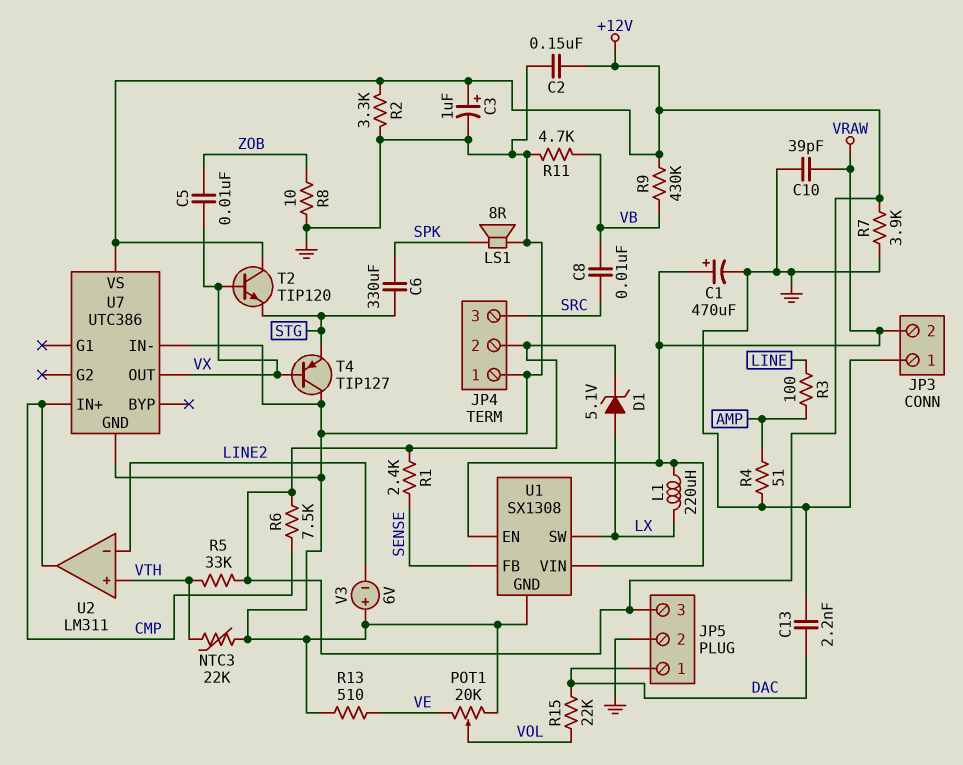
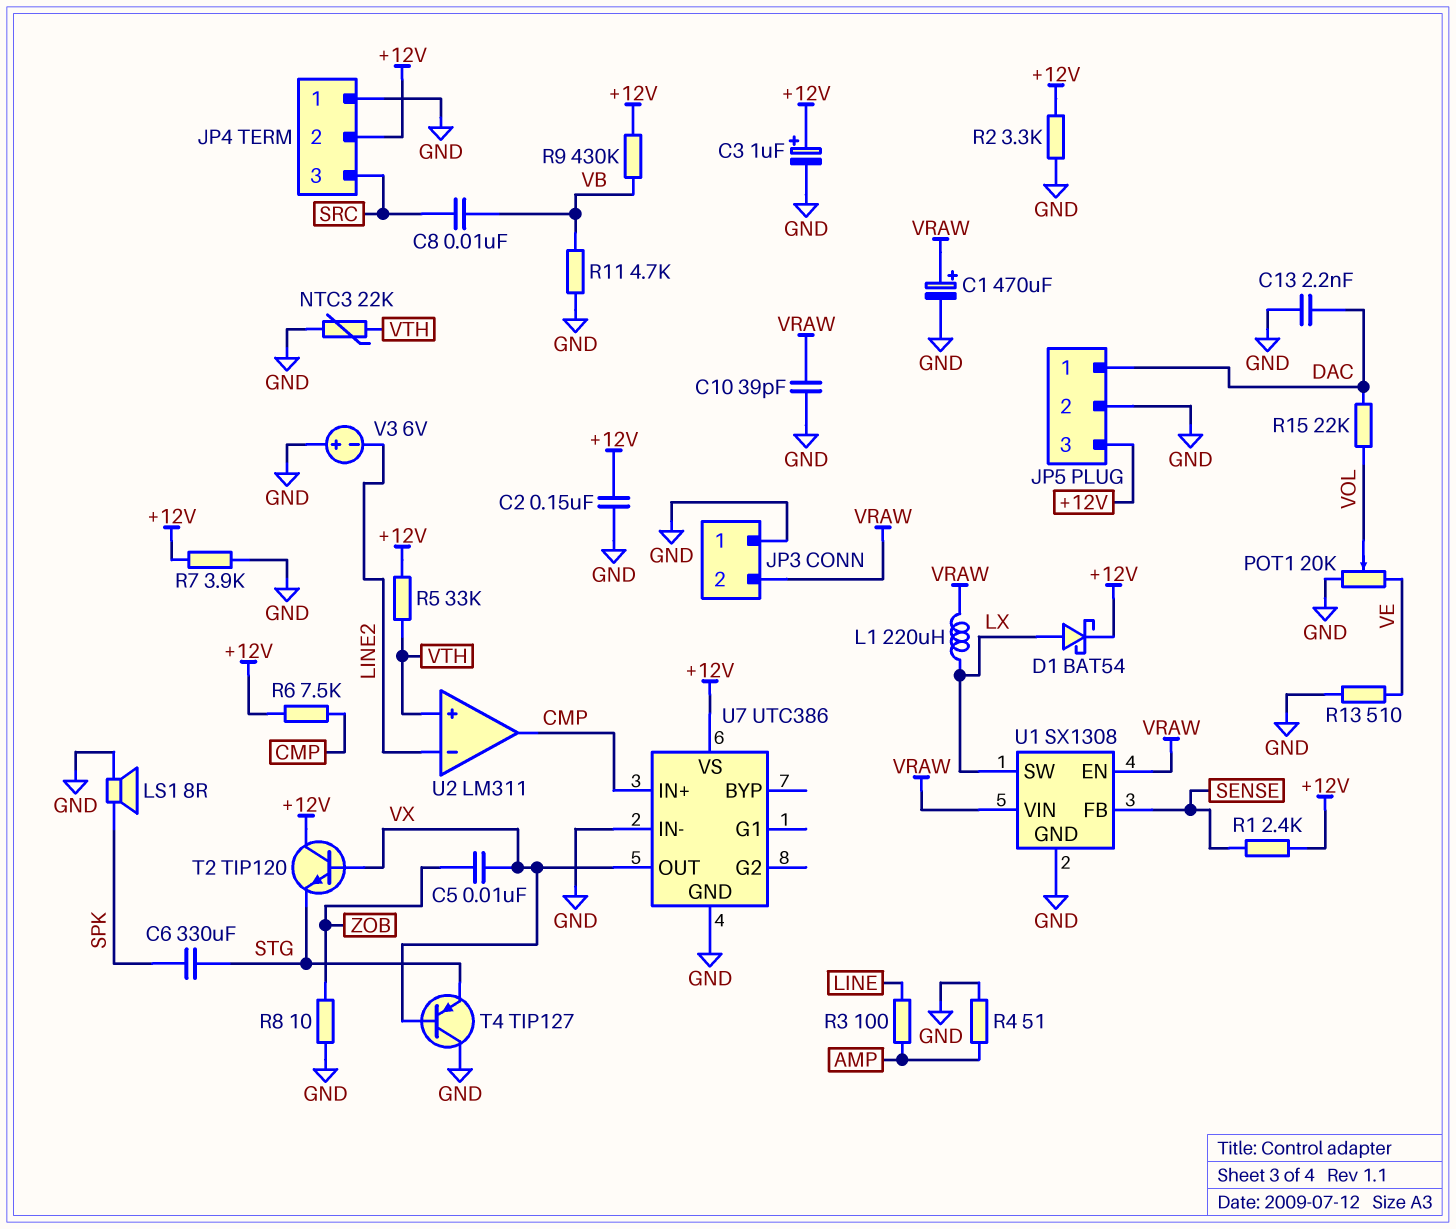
D1: zener 5.1V (A LX, K +12V) -> schottky BAT54 (A LX, K +12V)

